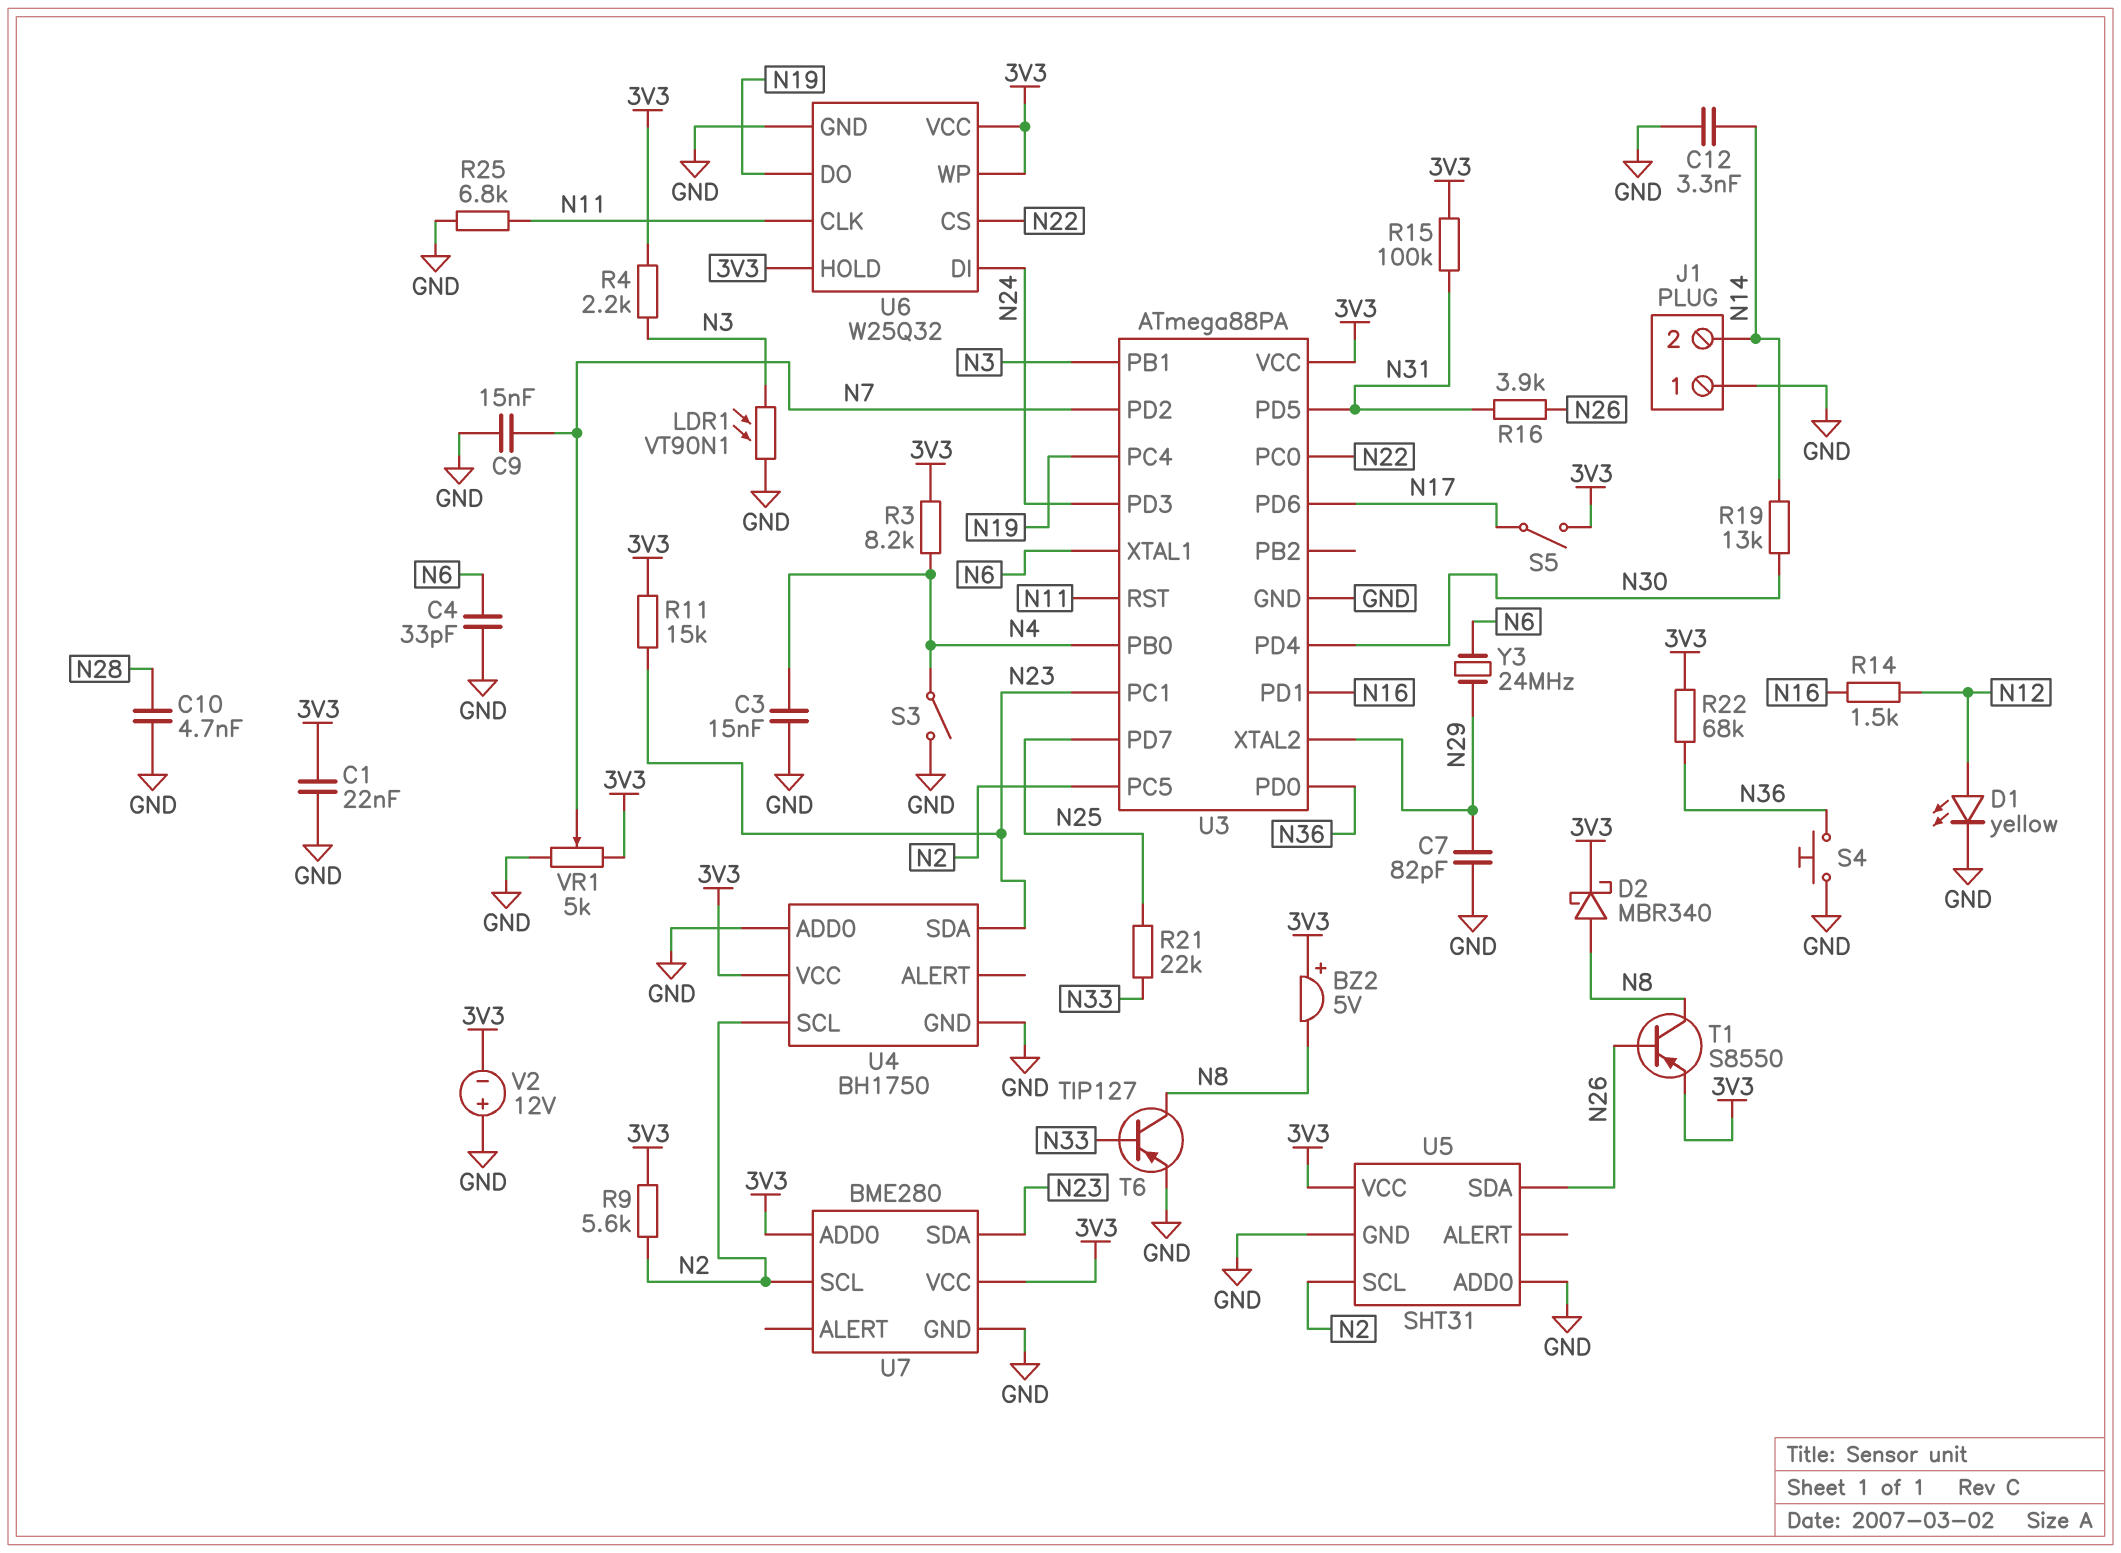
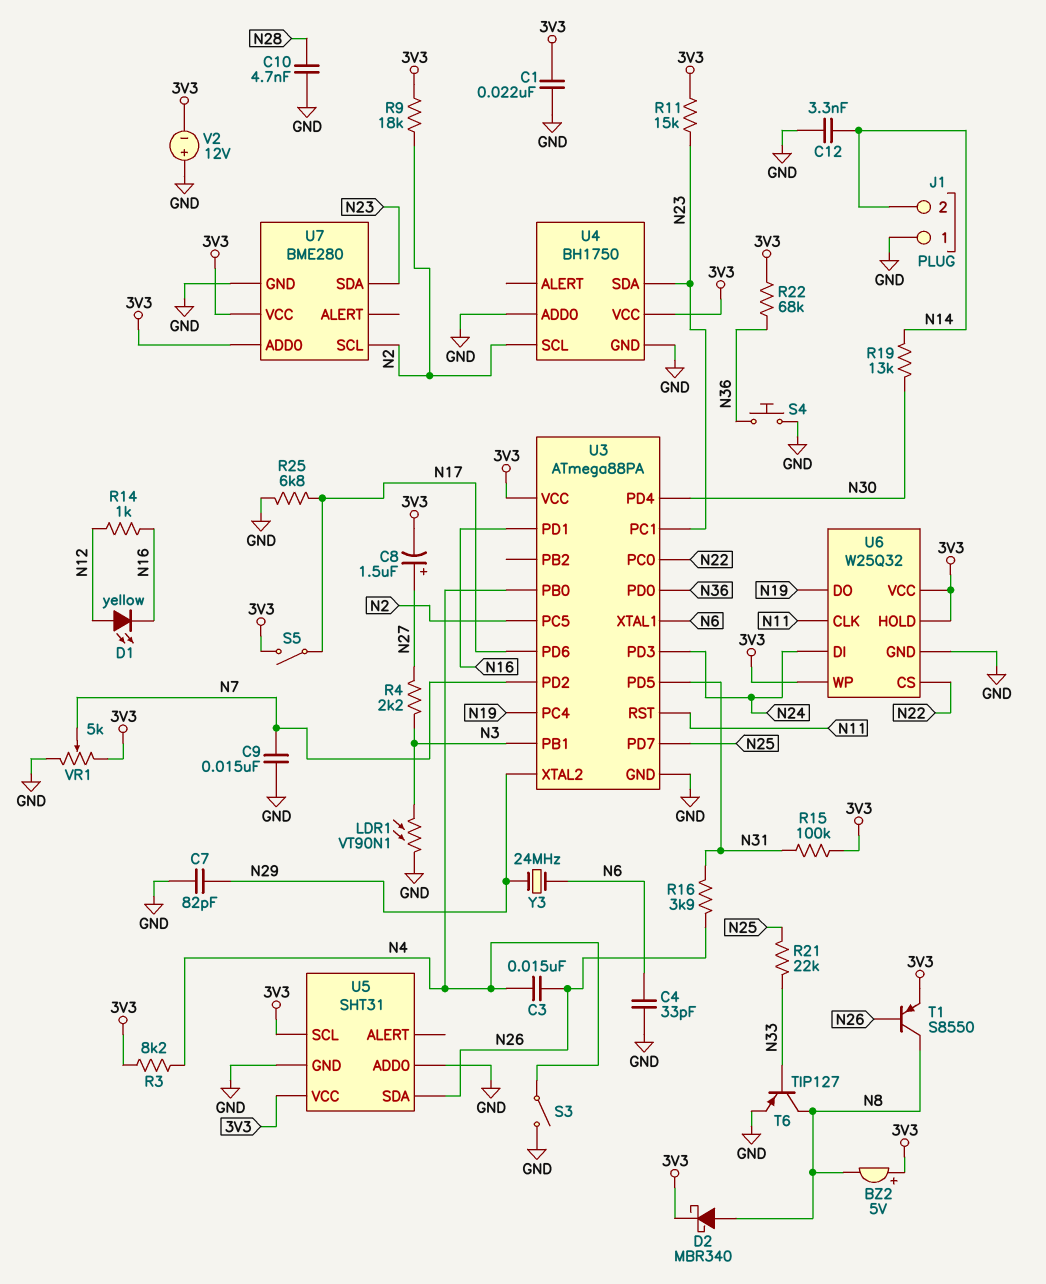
C3: 15nF (GND, N4) -> 15nF (N4, N26)
C8: none -> 1.5uF (plus N27, minus 3V3)
D1: LED yellow (A N12, K GND) -> LED yellow (A N12, K N16)
R4: 2.2k (3V3, N3) -> 2.2k (N3, N27)
R9: 5.6k (3V3, N2) -> 18k (3V3, N2)
R14: 1.5k (N12, N16) -> 1k (N12, N16)
R25: 6.8k (GND, N11) -> 6.8k (GND, N17)
U5 pin SCL: N2 -> 3V3

